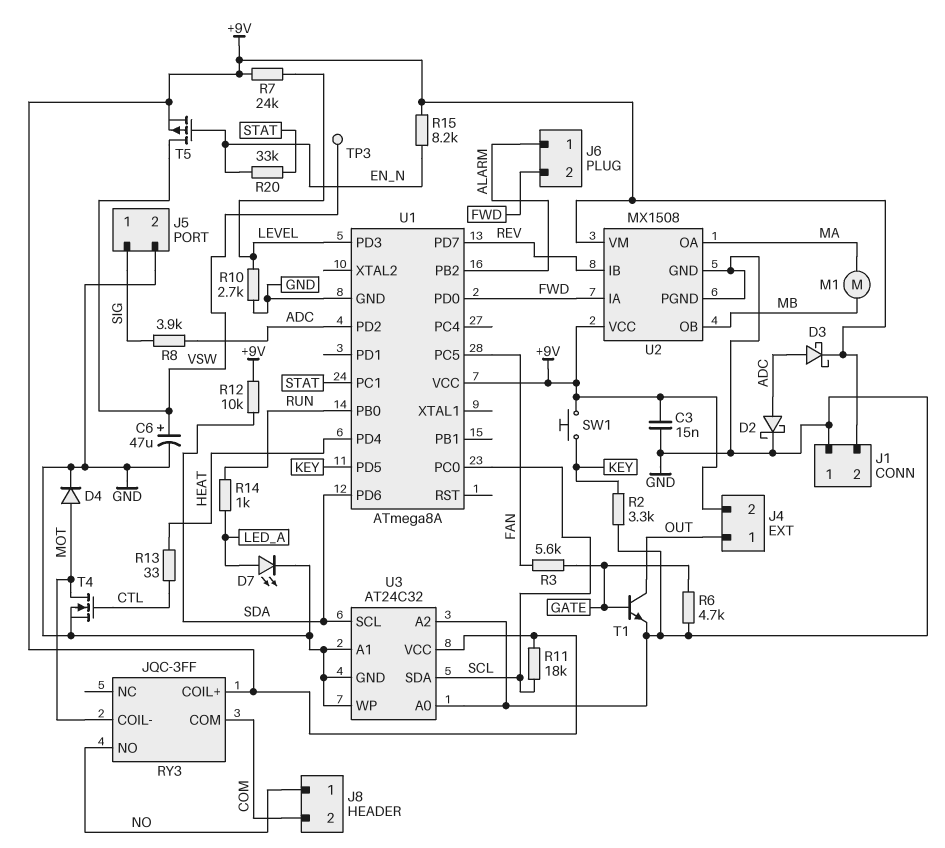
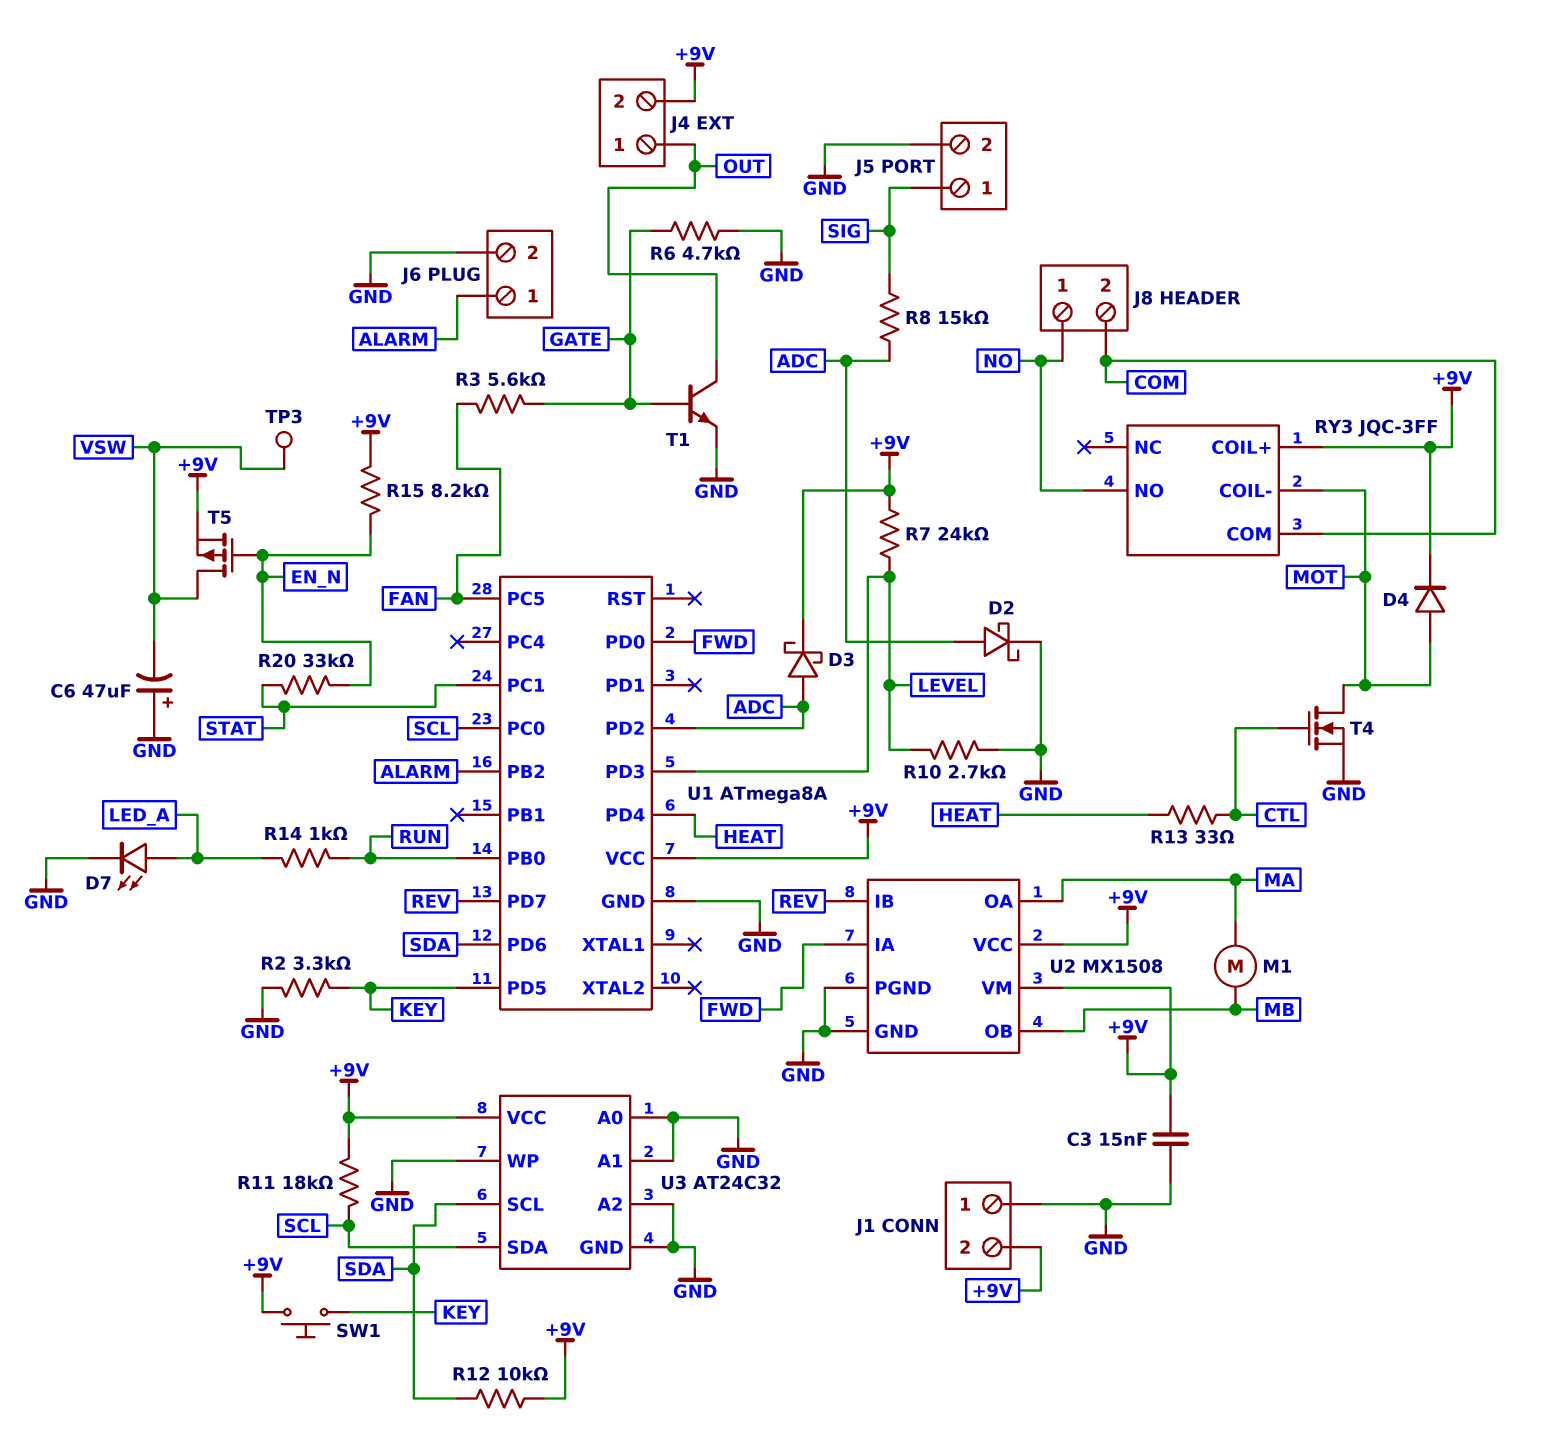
C6: 47uF (plus VSW, minus GND) -> 47uF (plus GND, minus VSW)
D4: diode (A MOT, K GND) -> diode (A MOT, K +9V)
J6 pin 2: FWD -> GND
R8: 3.9k (ADC, SIG) -> 15k (ADC, SIG)

